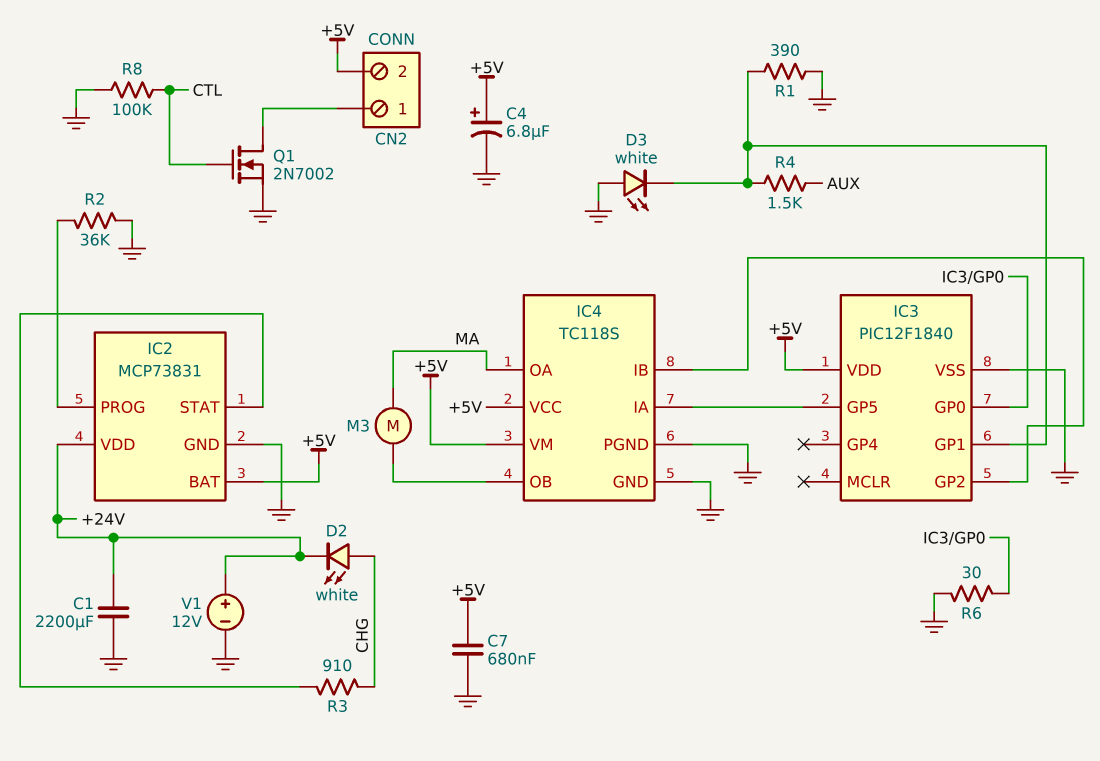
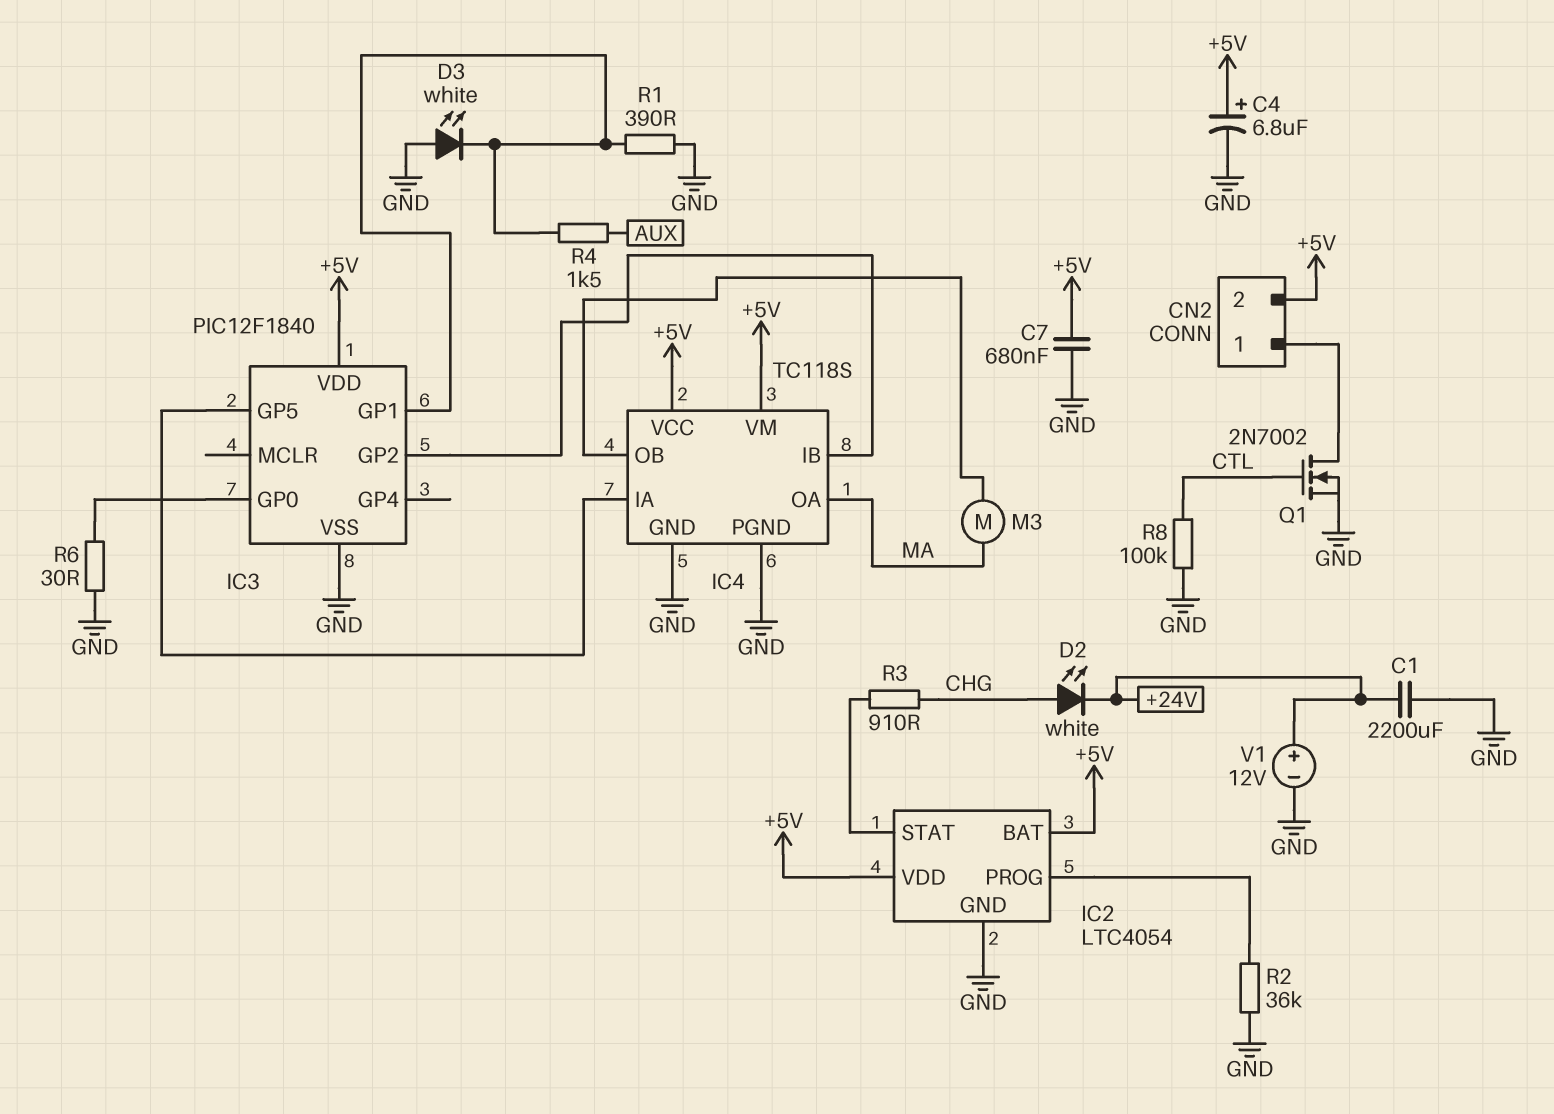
IC2: MCP73831 -> LTC4054
IC2 pin VDD: +24V -> +5V

